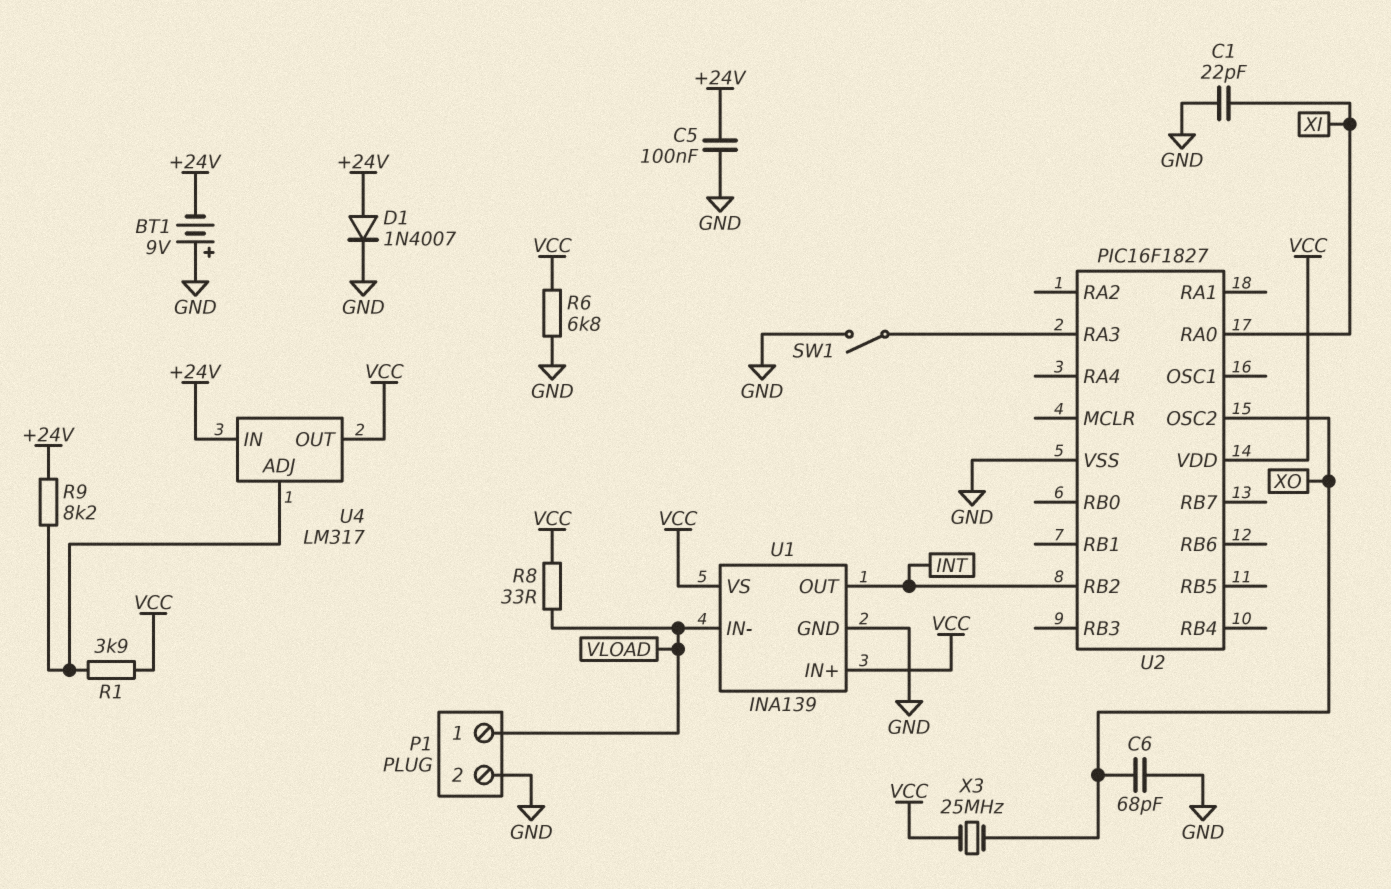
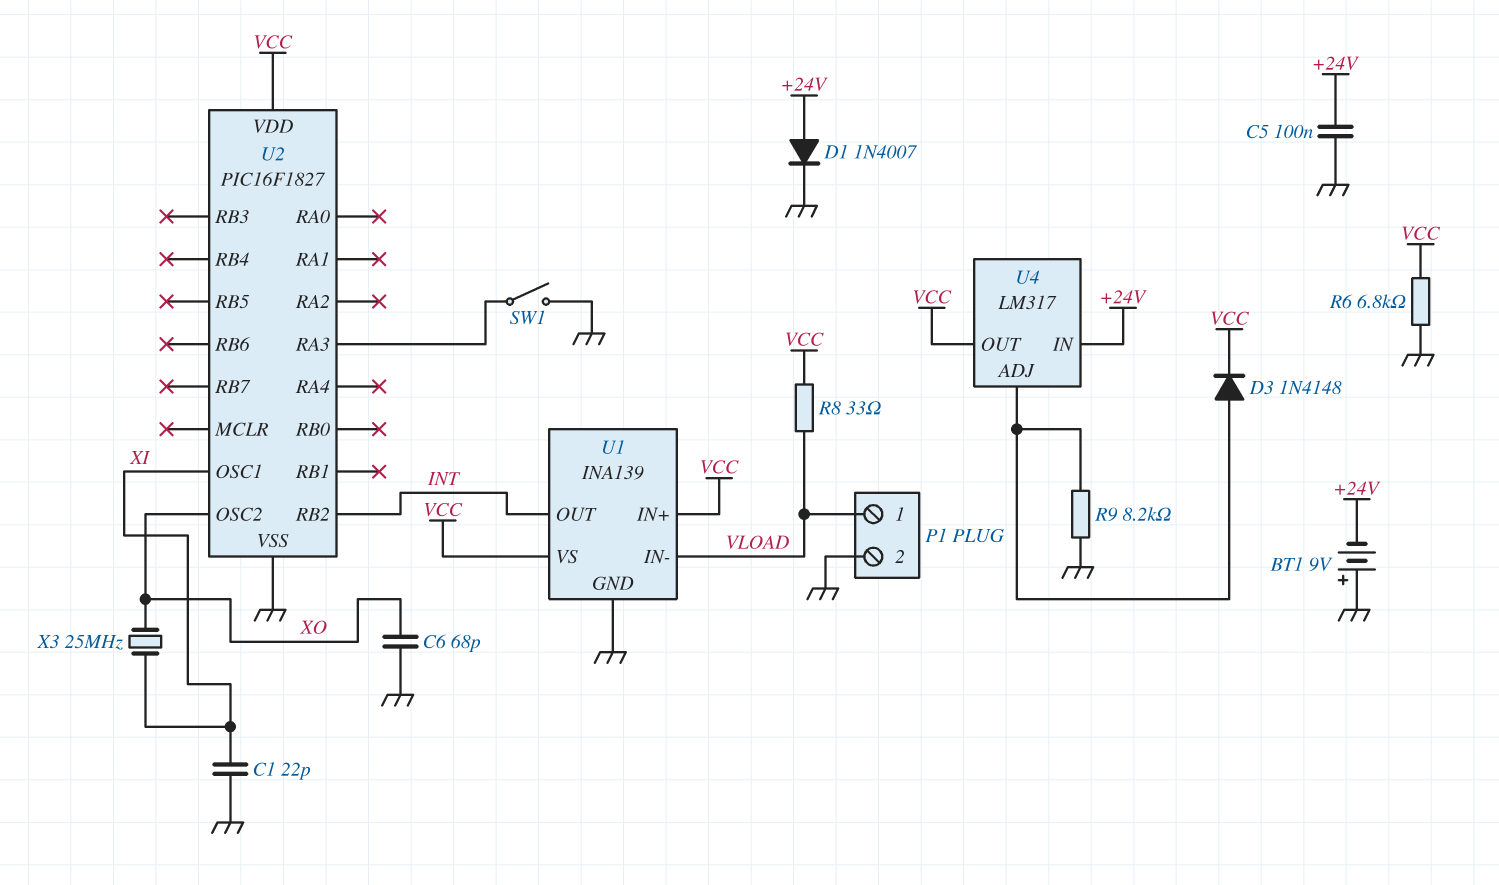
D3: none -> diode 1N4148 (A U4/ADJ, K VCC)
R1: 3.9k (U4/ADJ, VCC) -> none
R9: 8.2k (+24V, U4/ADJ) -> 8.2k (GND, U4/ADJ)
U2 pin OSC1: none -> XI
U2 pin RA0: XI -> none
X3: 25MHz (VCC, XO) -> 25MHz (XI, XO)

